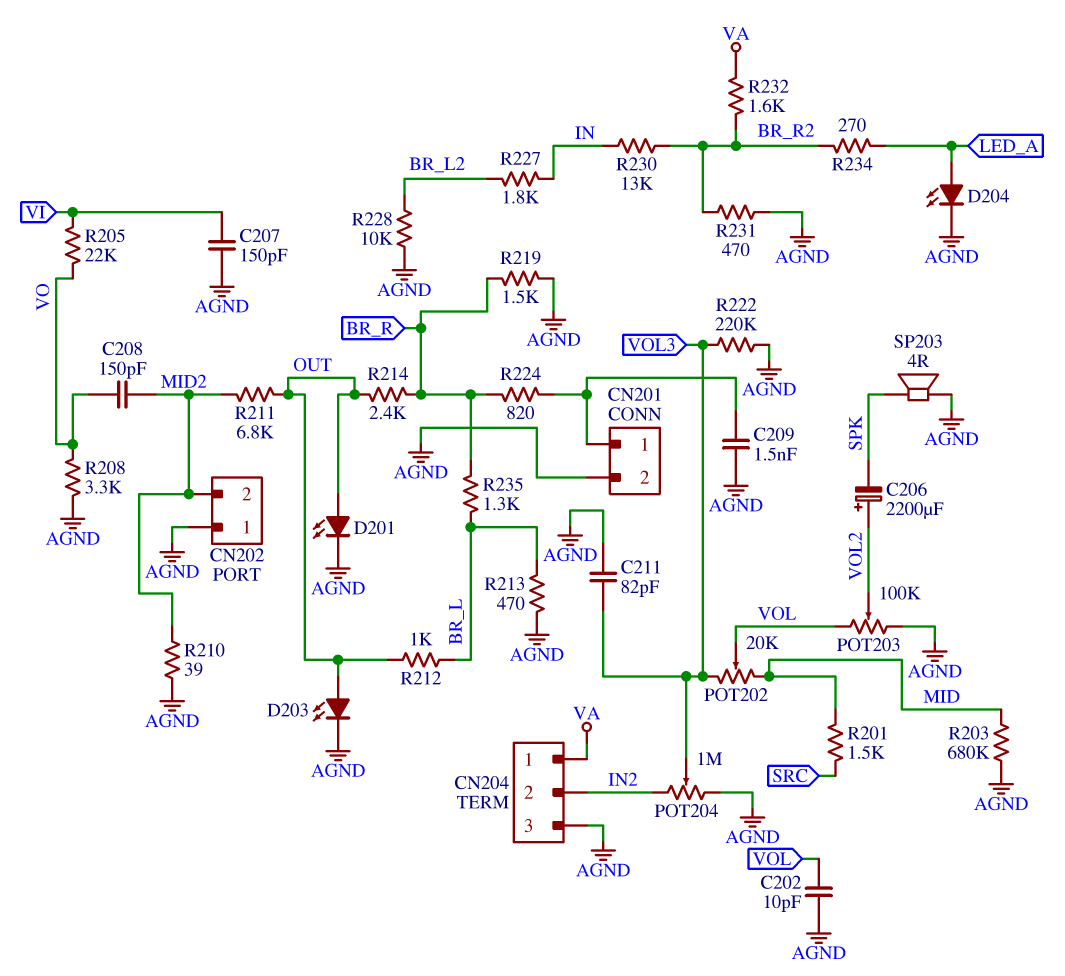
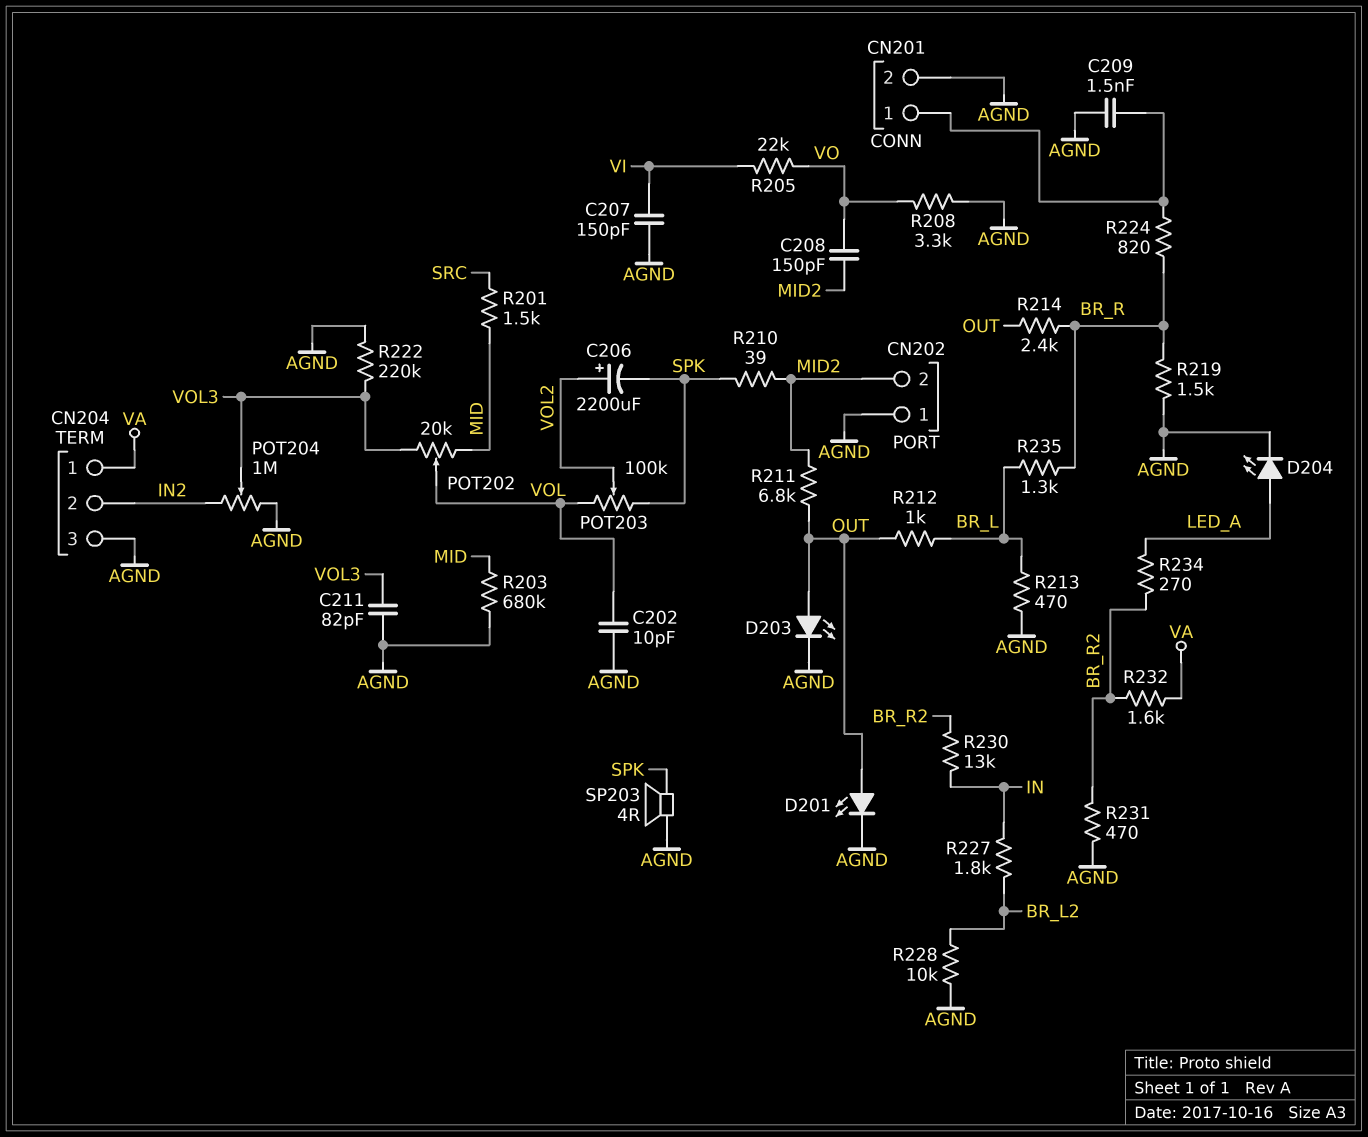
POT203: 100k (AGND, VOL, wiper VOL2) -> 100k (SPK, VOL, wiper VOL2)
R210: 39 (AGND, MID2) -> 39 (MID2, SPK)

